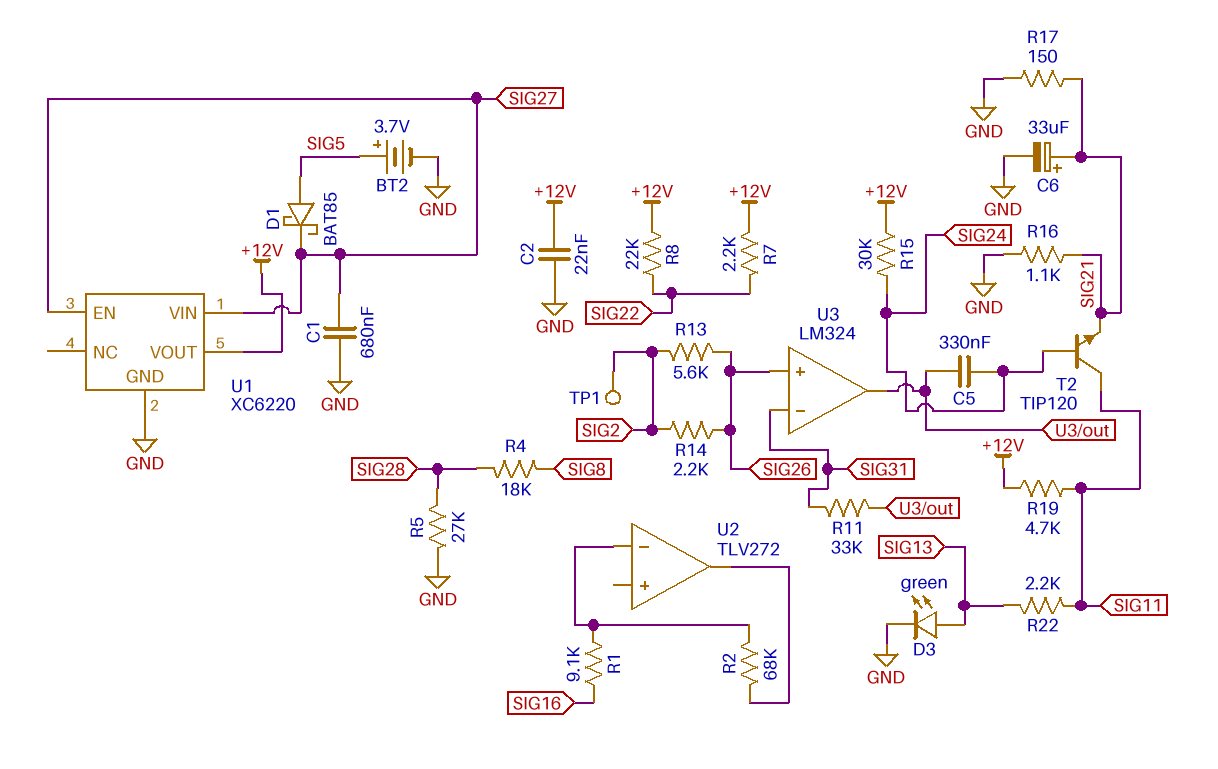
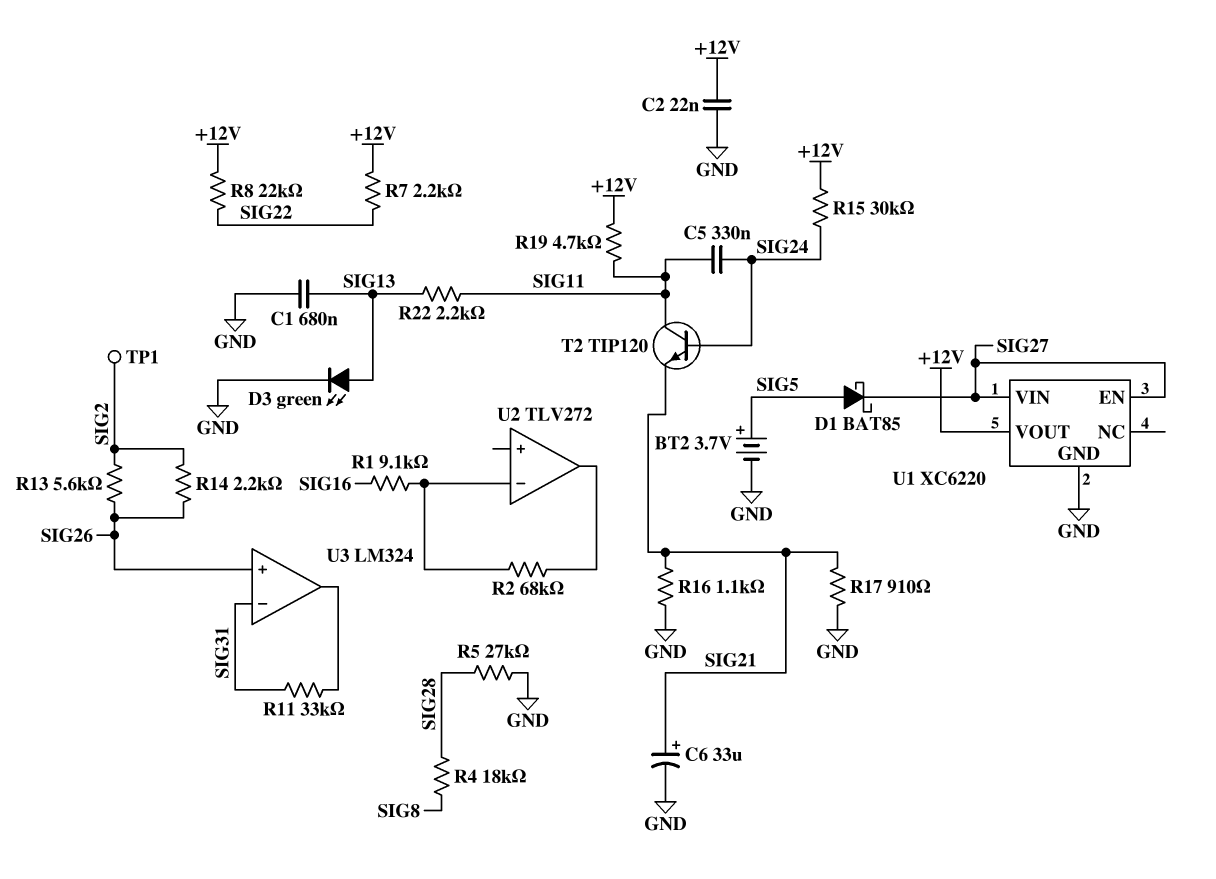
C1: 680nF (GND, SIG27) -> 680nF (GND, SIG13)
C5: 330nF (SIG24, U3/out) -> 330nF (SIG11, SIG24)
R17: 150 (GND, SIG21) -> 910 (GND, SIG21)

